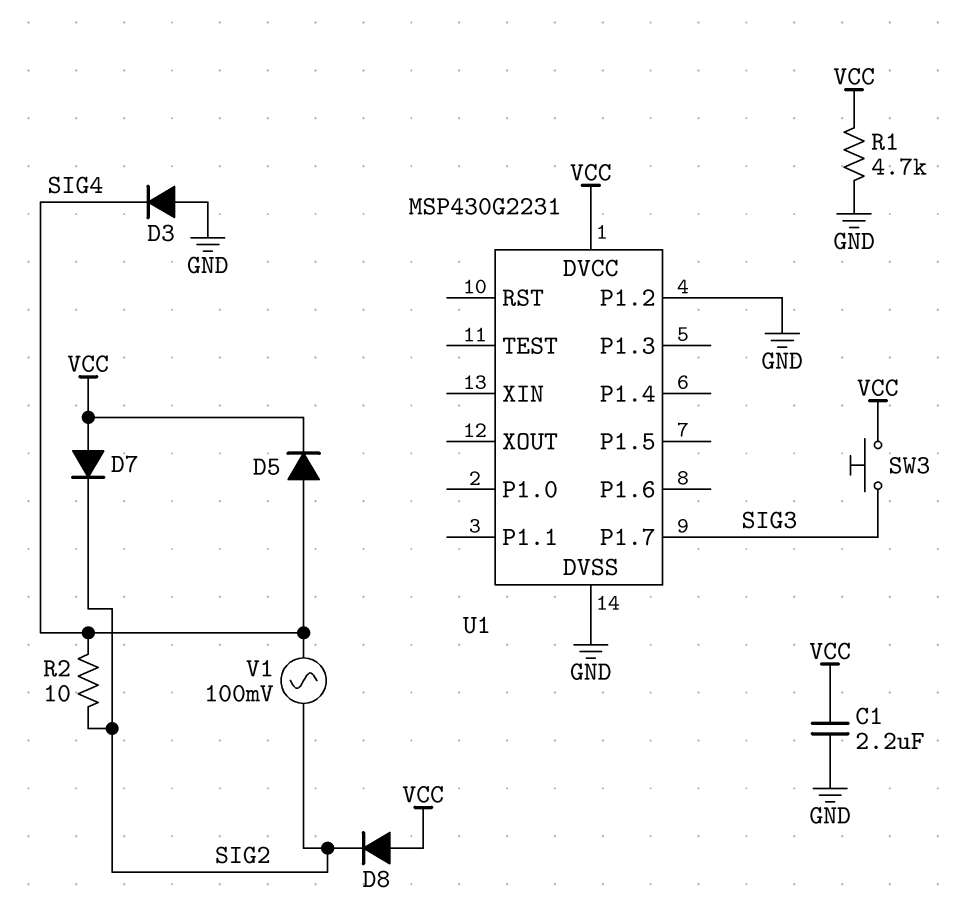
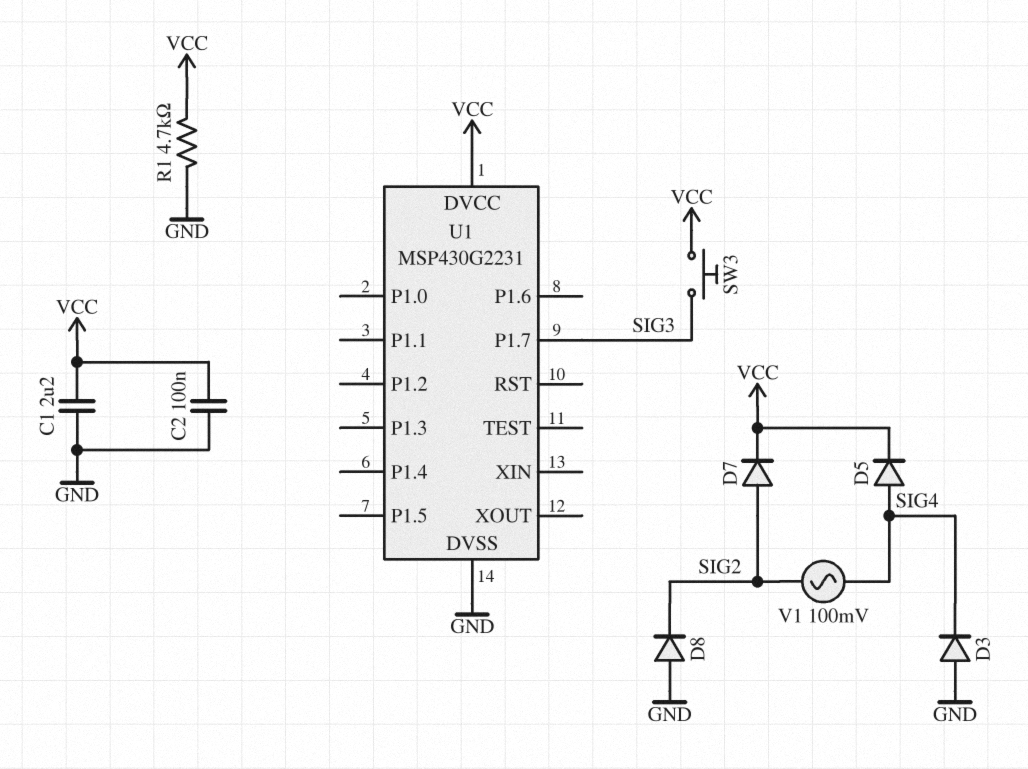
C2: none -> 100nF (GND, VCC)
D7: diode (A VCC, K SIG2) -> diode (A SIG2, K VCC)
D8: diode (A VCC, K SIG2) -> diode (A GND, K SIG2)
R2: 10 (SIG2, SIG4) -> none
U1 pin P1.2: GND -> none

